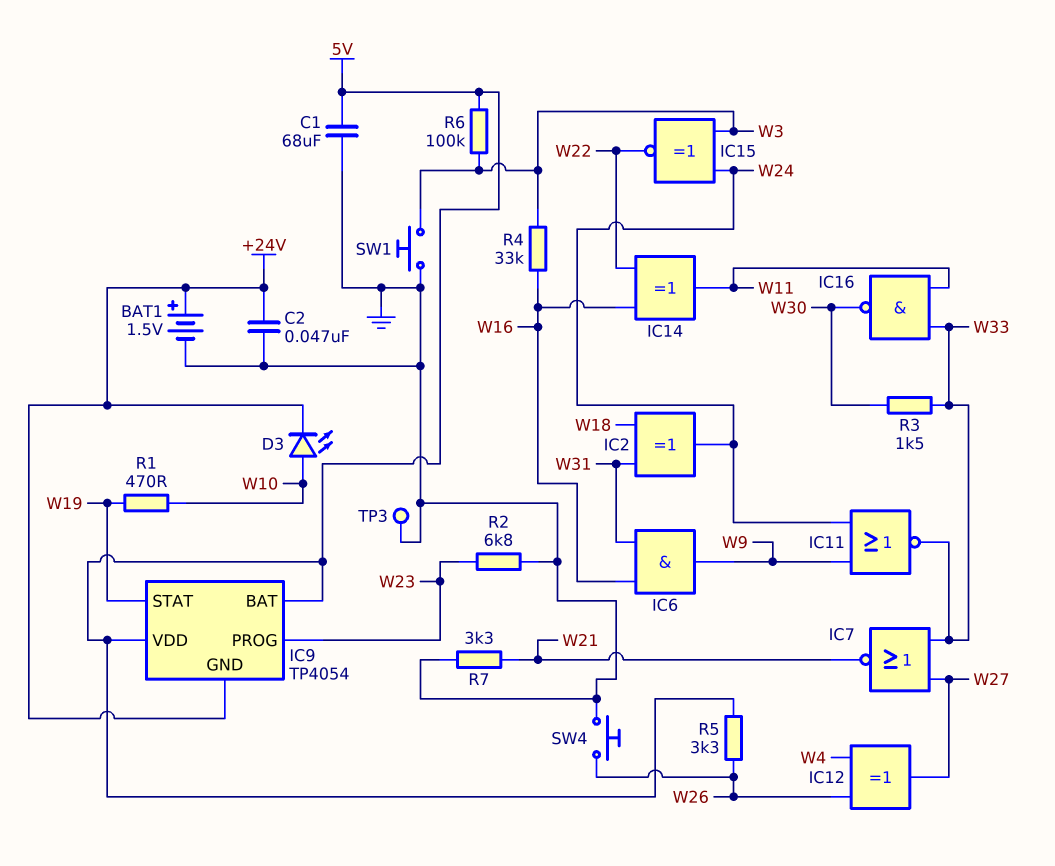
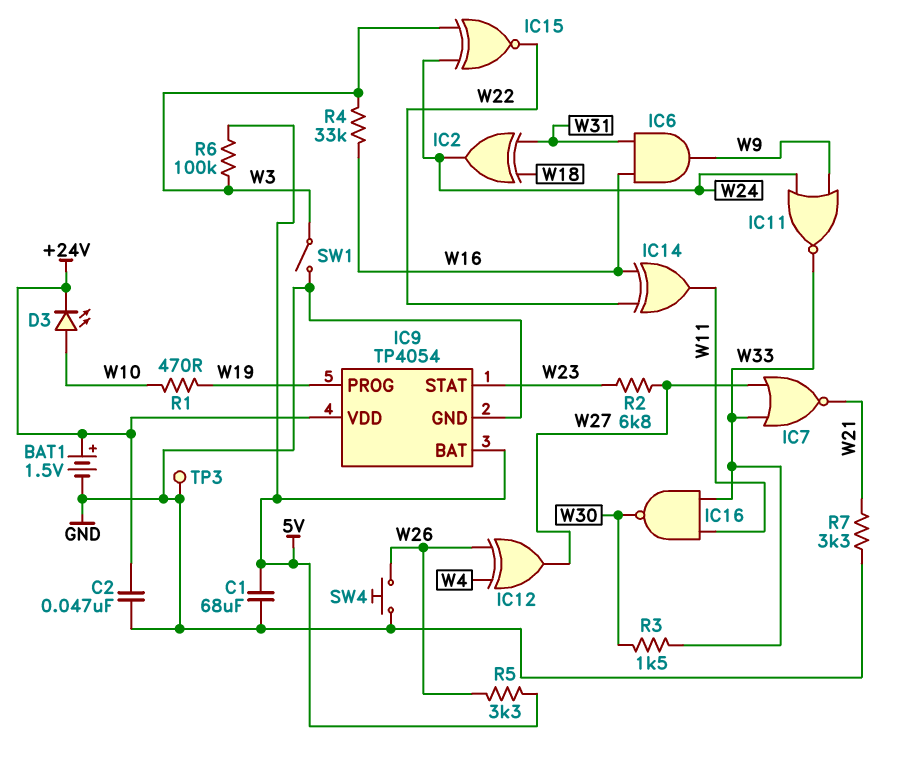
IC9 pin GND: +24V -> GND
IC9 pin PROG: W23 -> W19
IC9 pin STAT: W19 -> W23
IC9 pin VDD: 5V -> +24V
R2: 6.8k (GND, W23) -> 6.8k (W23, W27)
SW1: button (GND, W3) -> switch (GND, W3)

